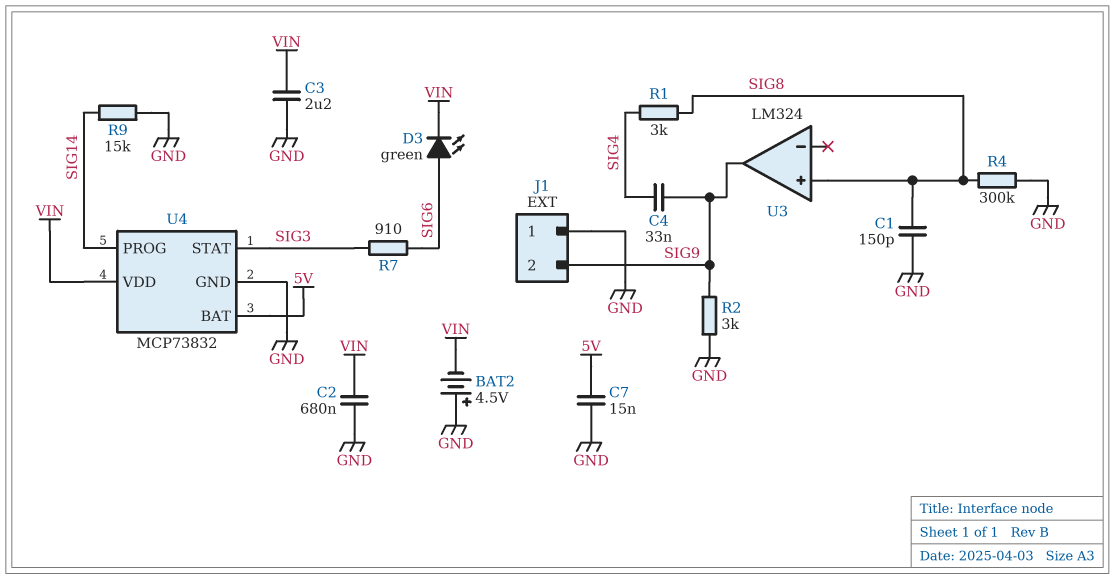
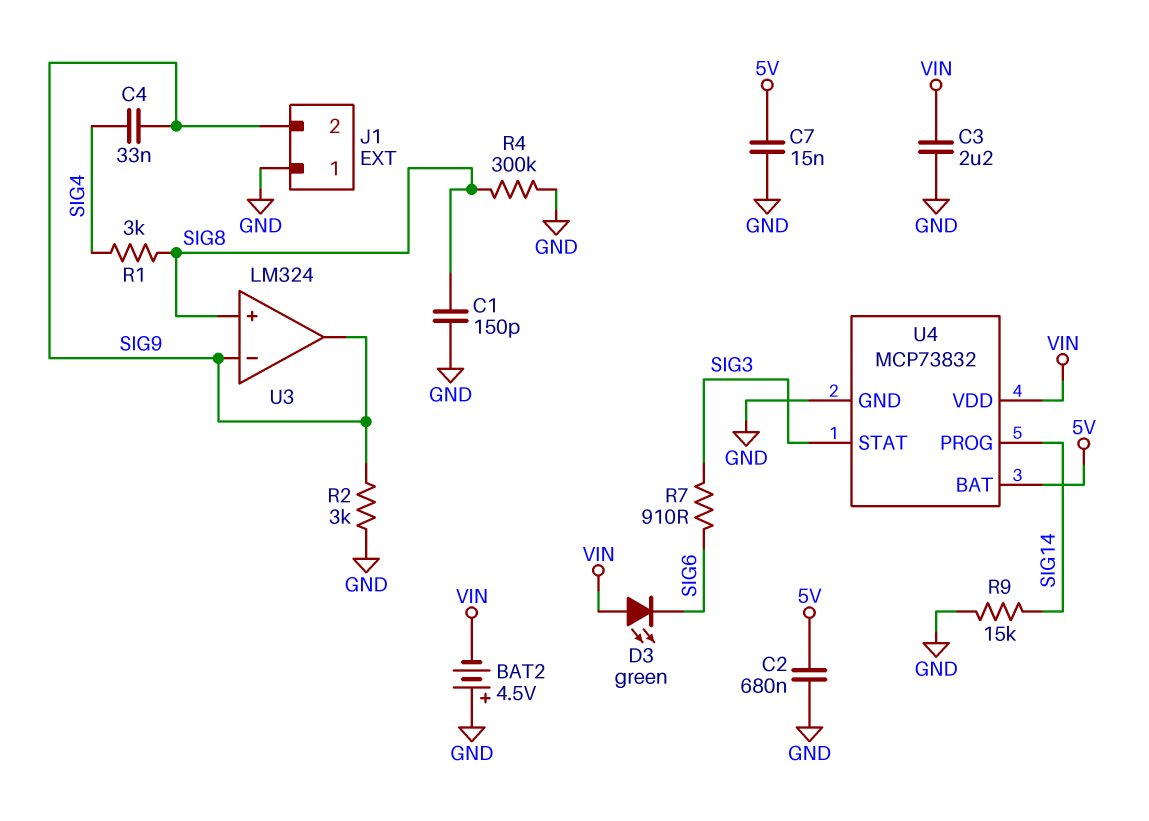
C2: 680nF (GND, VIN) -> 680nF (5V, GND)
D3: LED green (A SIG6, K VIN) -> LED green (A VIN, K SIG6)
U3 pin in-: none -> SIG9

